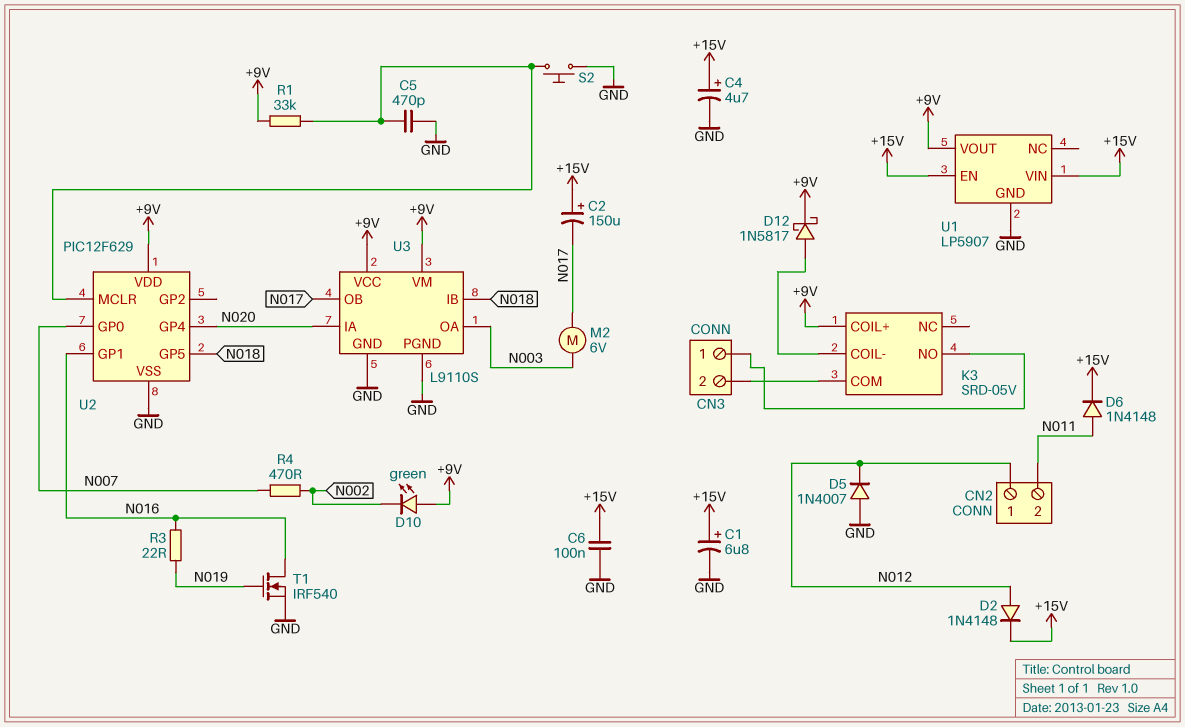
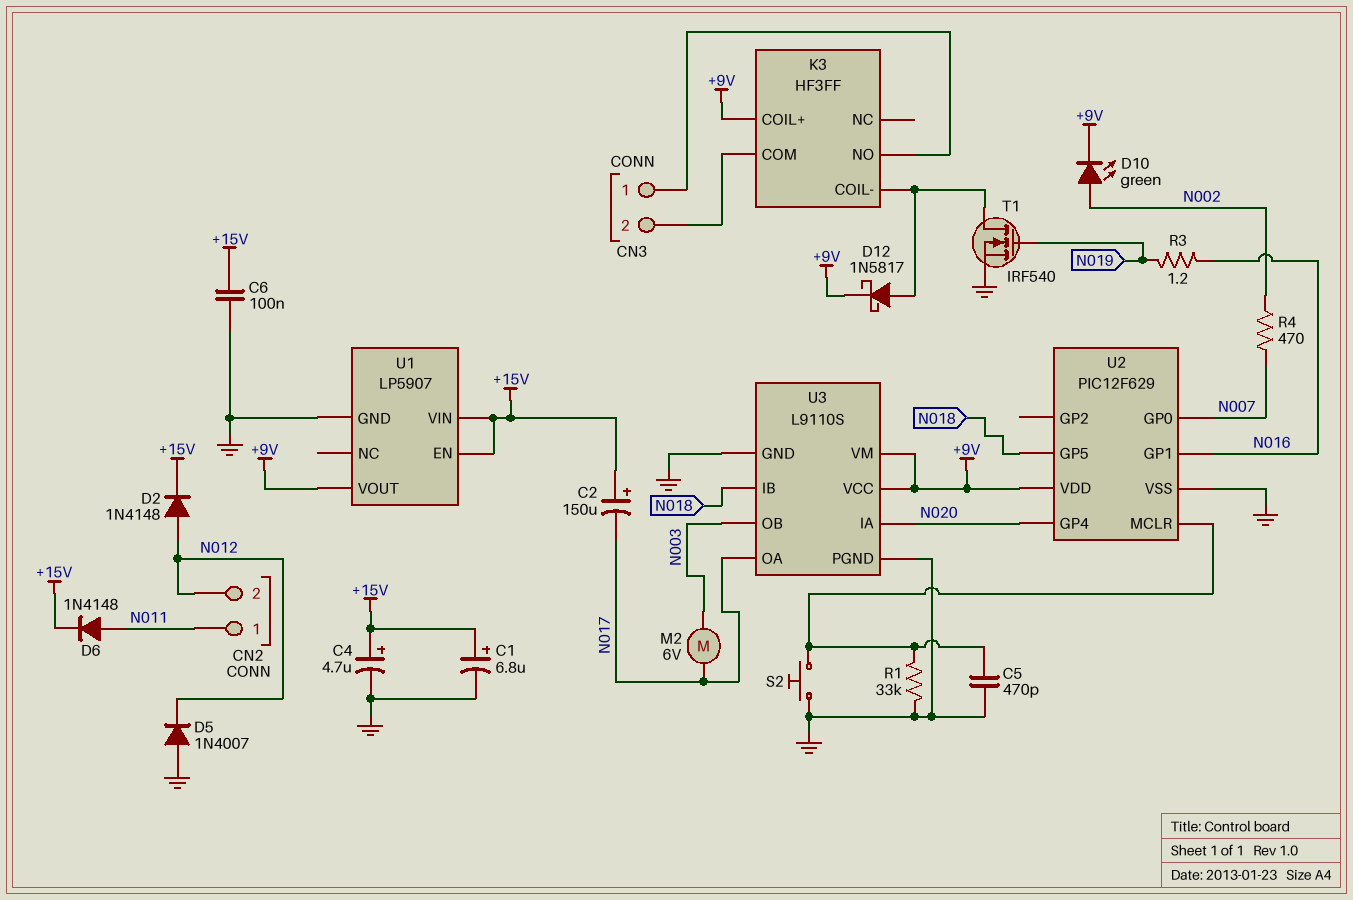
CN2 pin 1: N012 -> N011
CN2 pin 2: N011 -> N012
D10: LED green (A +9V, K N002) -> LED green (A N002, K +9V)
K3: SRD-05V -> HF3FF
R1: 33k (+9V, U2/MCLR) -> 33k (GND, U2/MCLR)
R3: 22 (N016, N019) -> 1.2 (N016, N019)
T1: NMOS IRF540 (G N019, D N016, S GND) -> NMOS IRF540 (G N019, D K3/COIL-, S GND)
U3 pin OA: N003 -> N017
U3 pin OB: N017 -> N003

